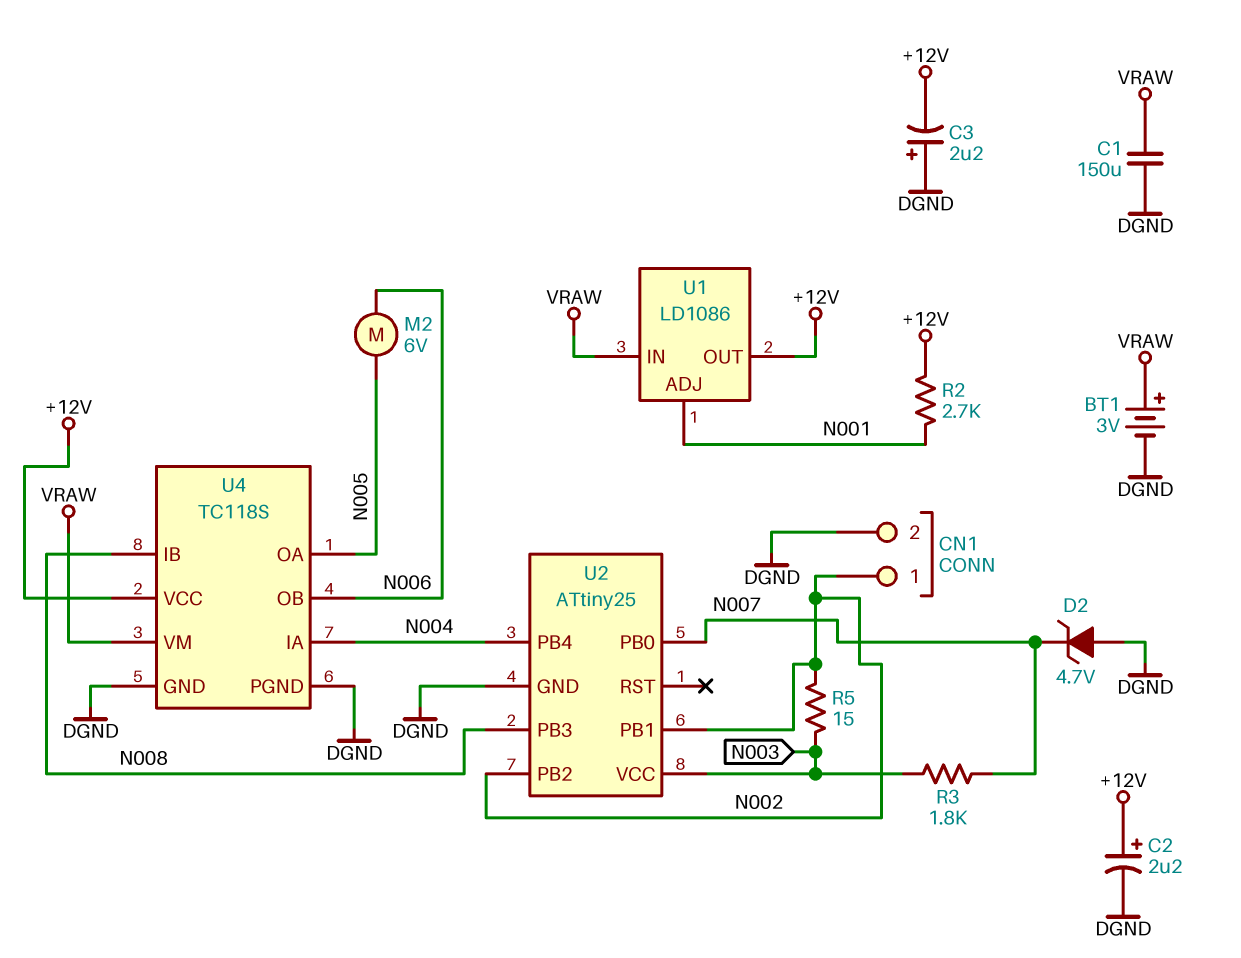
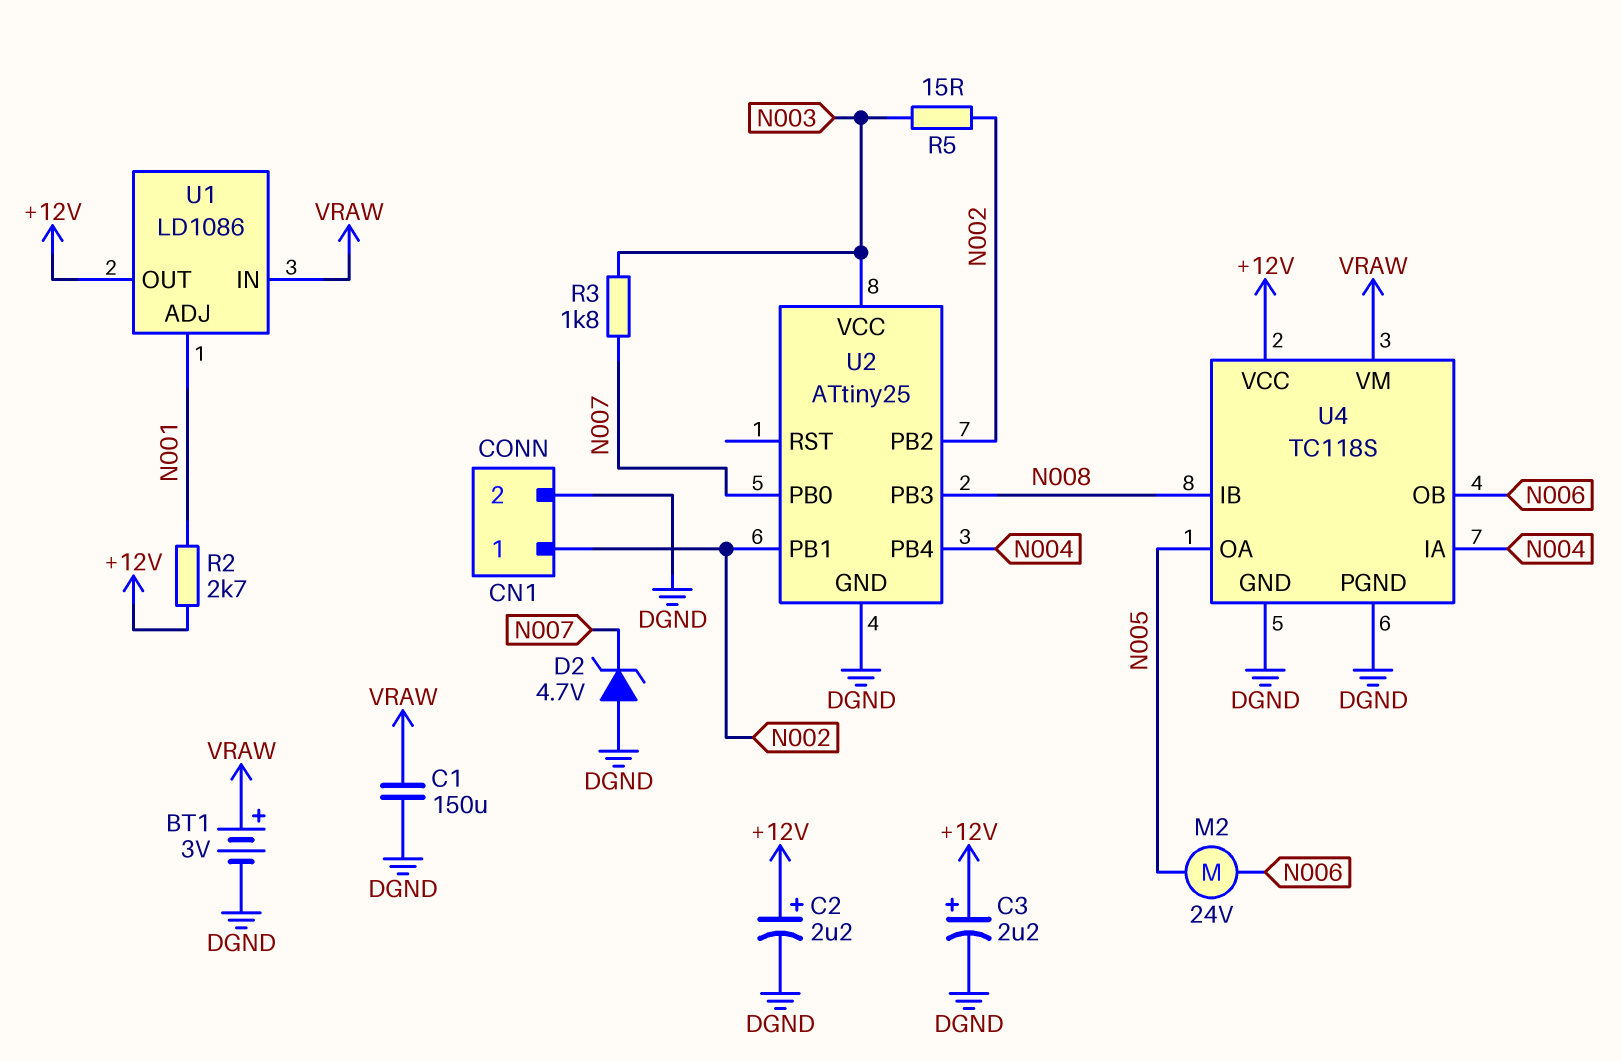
C3: 2.2uF (plus DGND, minus +12V) -> 2.2uF (plus +12V, minus DGND)
M2: motor 6V (N005, N006) -> motor 24V (N005, N006)

